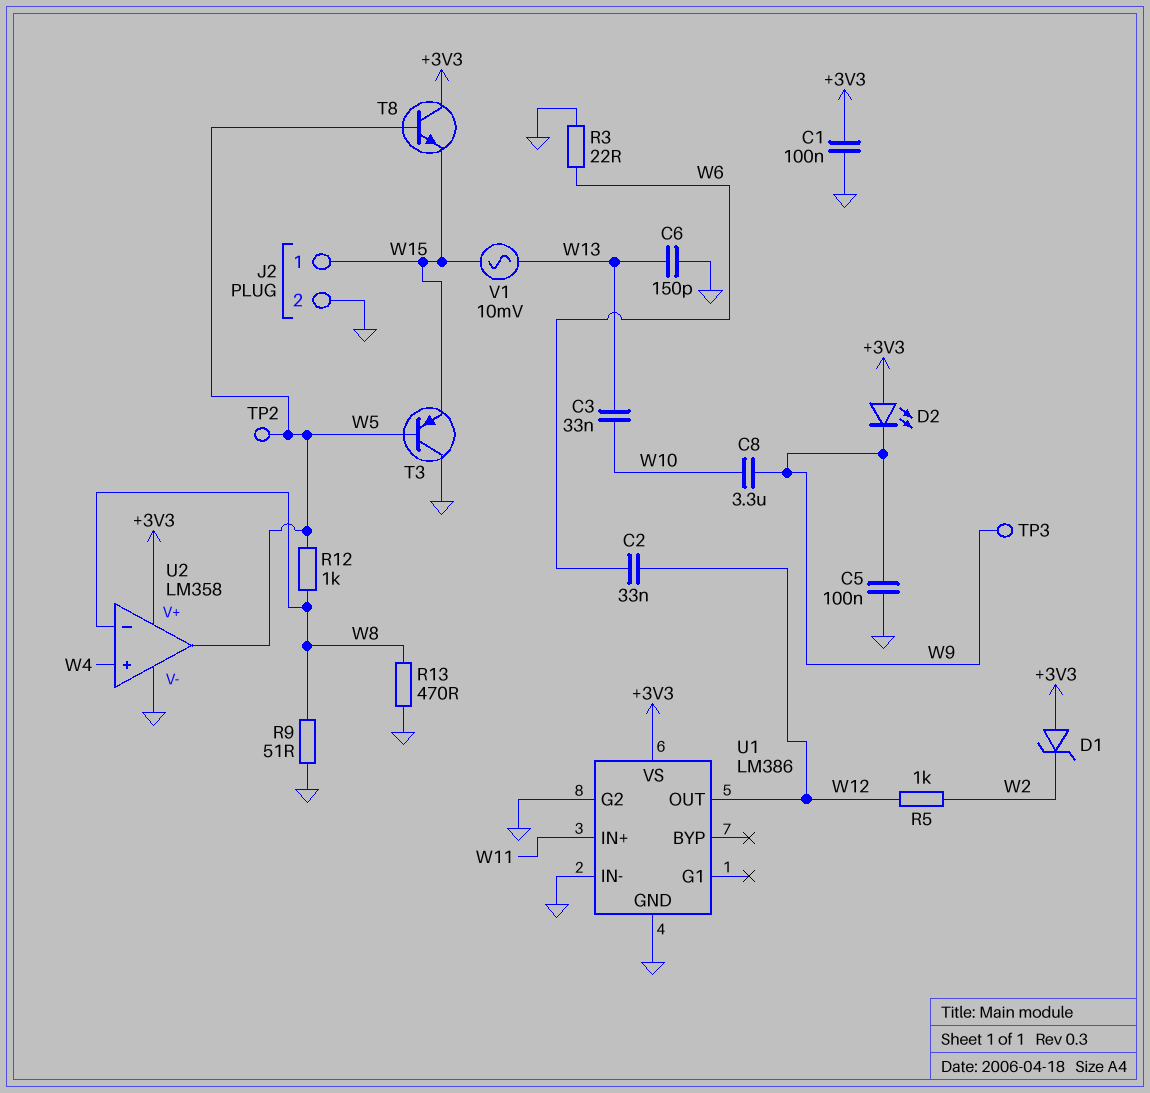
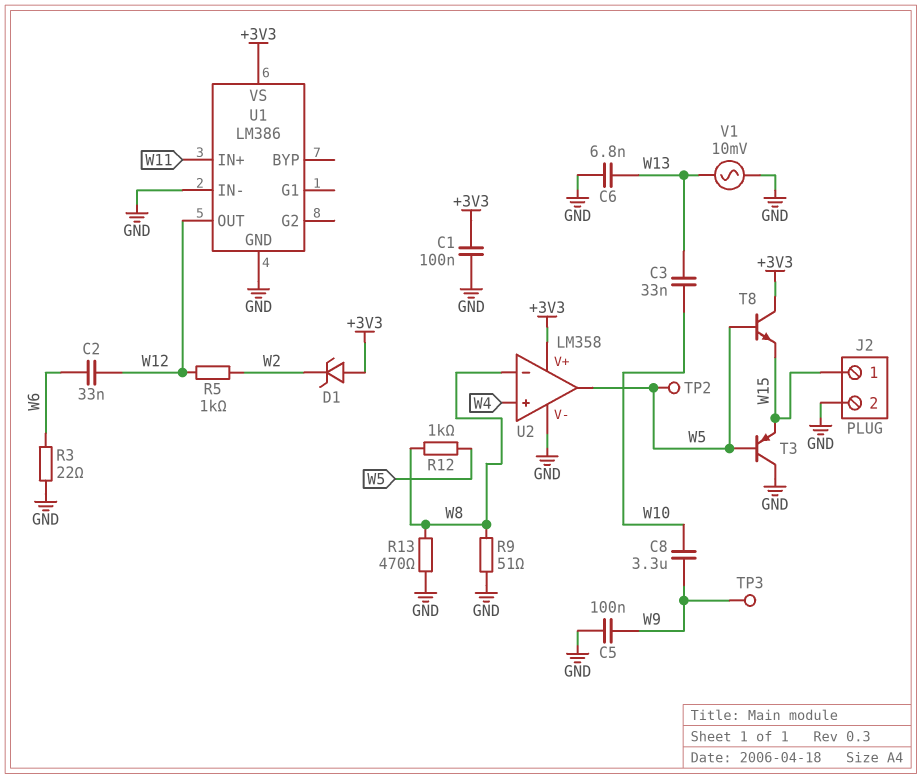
C6: 150pF (GND, W13) -> 6.8nF (GND, W13)
D2: LED (A +3V3, K W9) -> none
U1 pin G2: GND -> none
V1: AC 10mV (W13, W15) -> AC 10mV (GND, W13)

